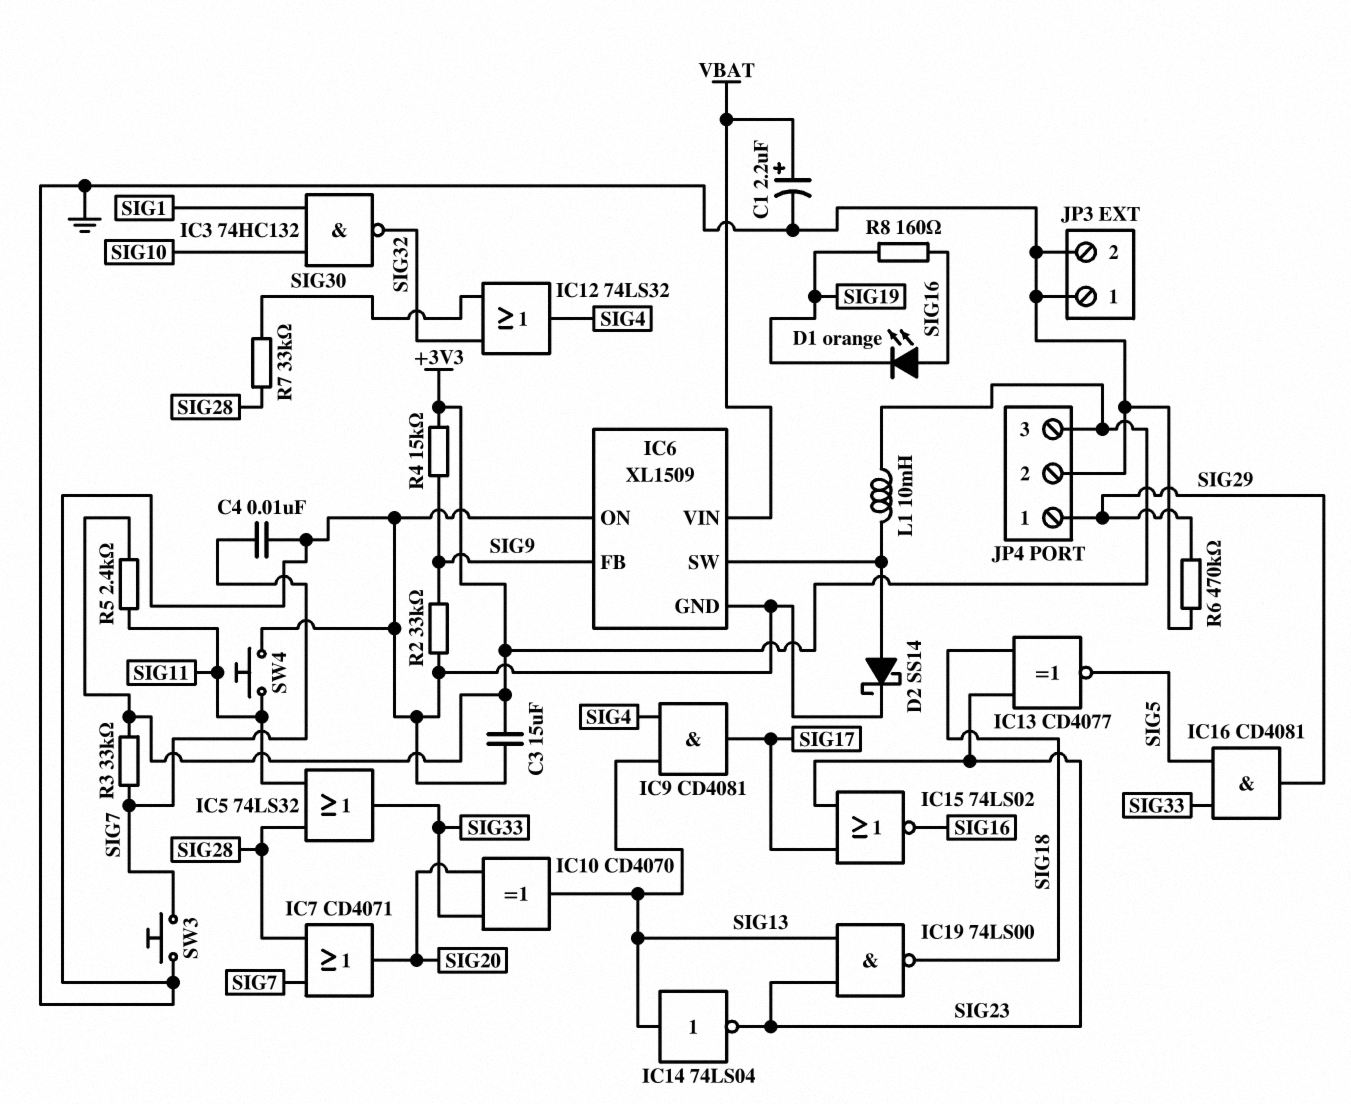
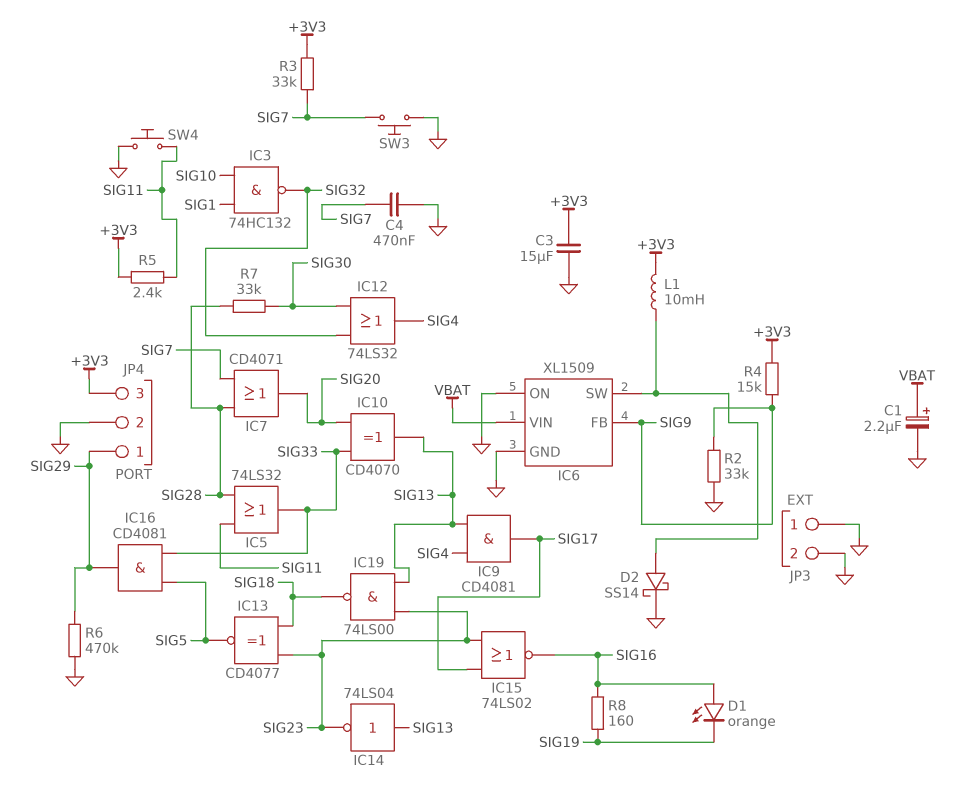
C4: 10nF (GND, SIG7) -> 470nF (GND, SIG7)

